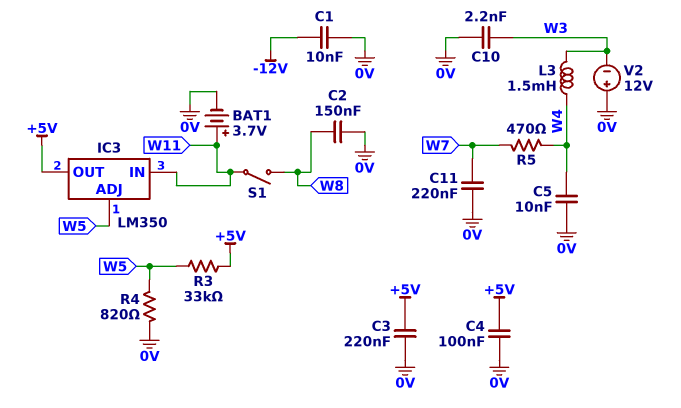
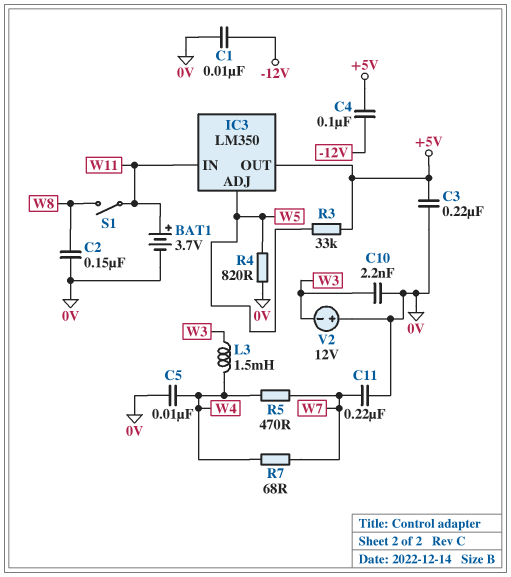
C4: 100nF (+5V, 0V) -> 100nF (+5V, -12V)
R7: none -> 68 (W4, W7)

